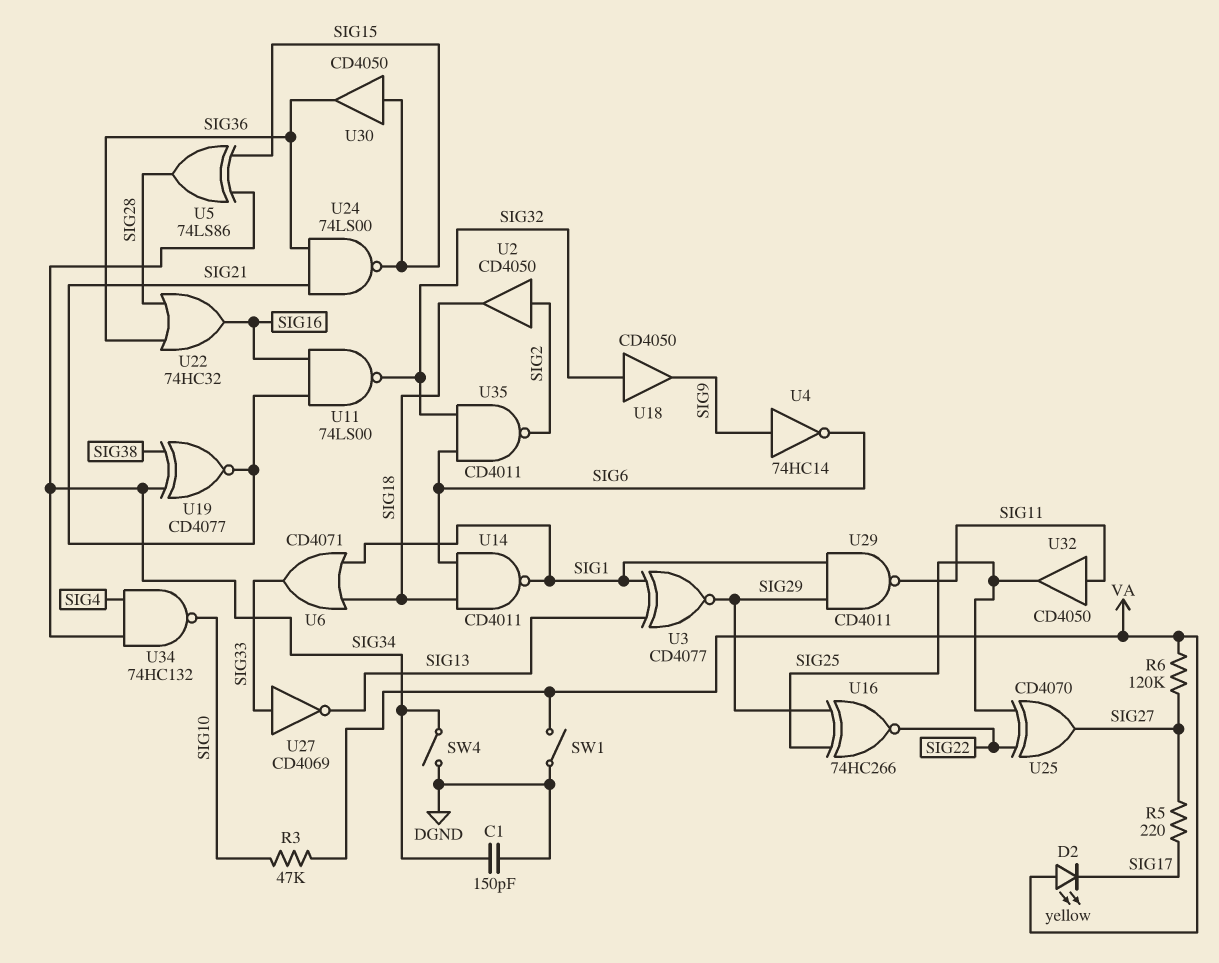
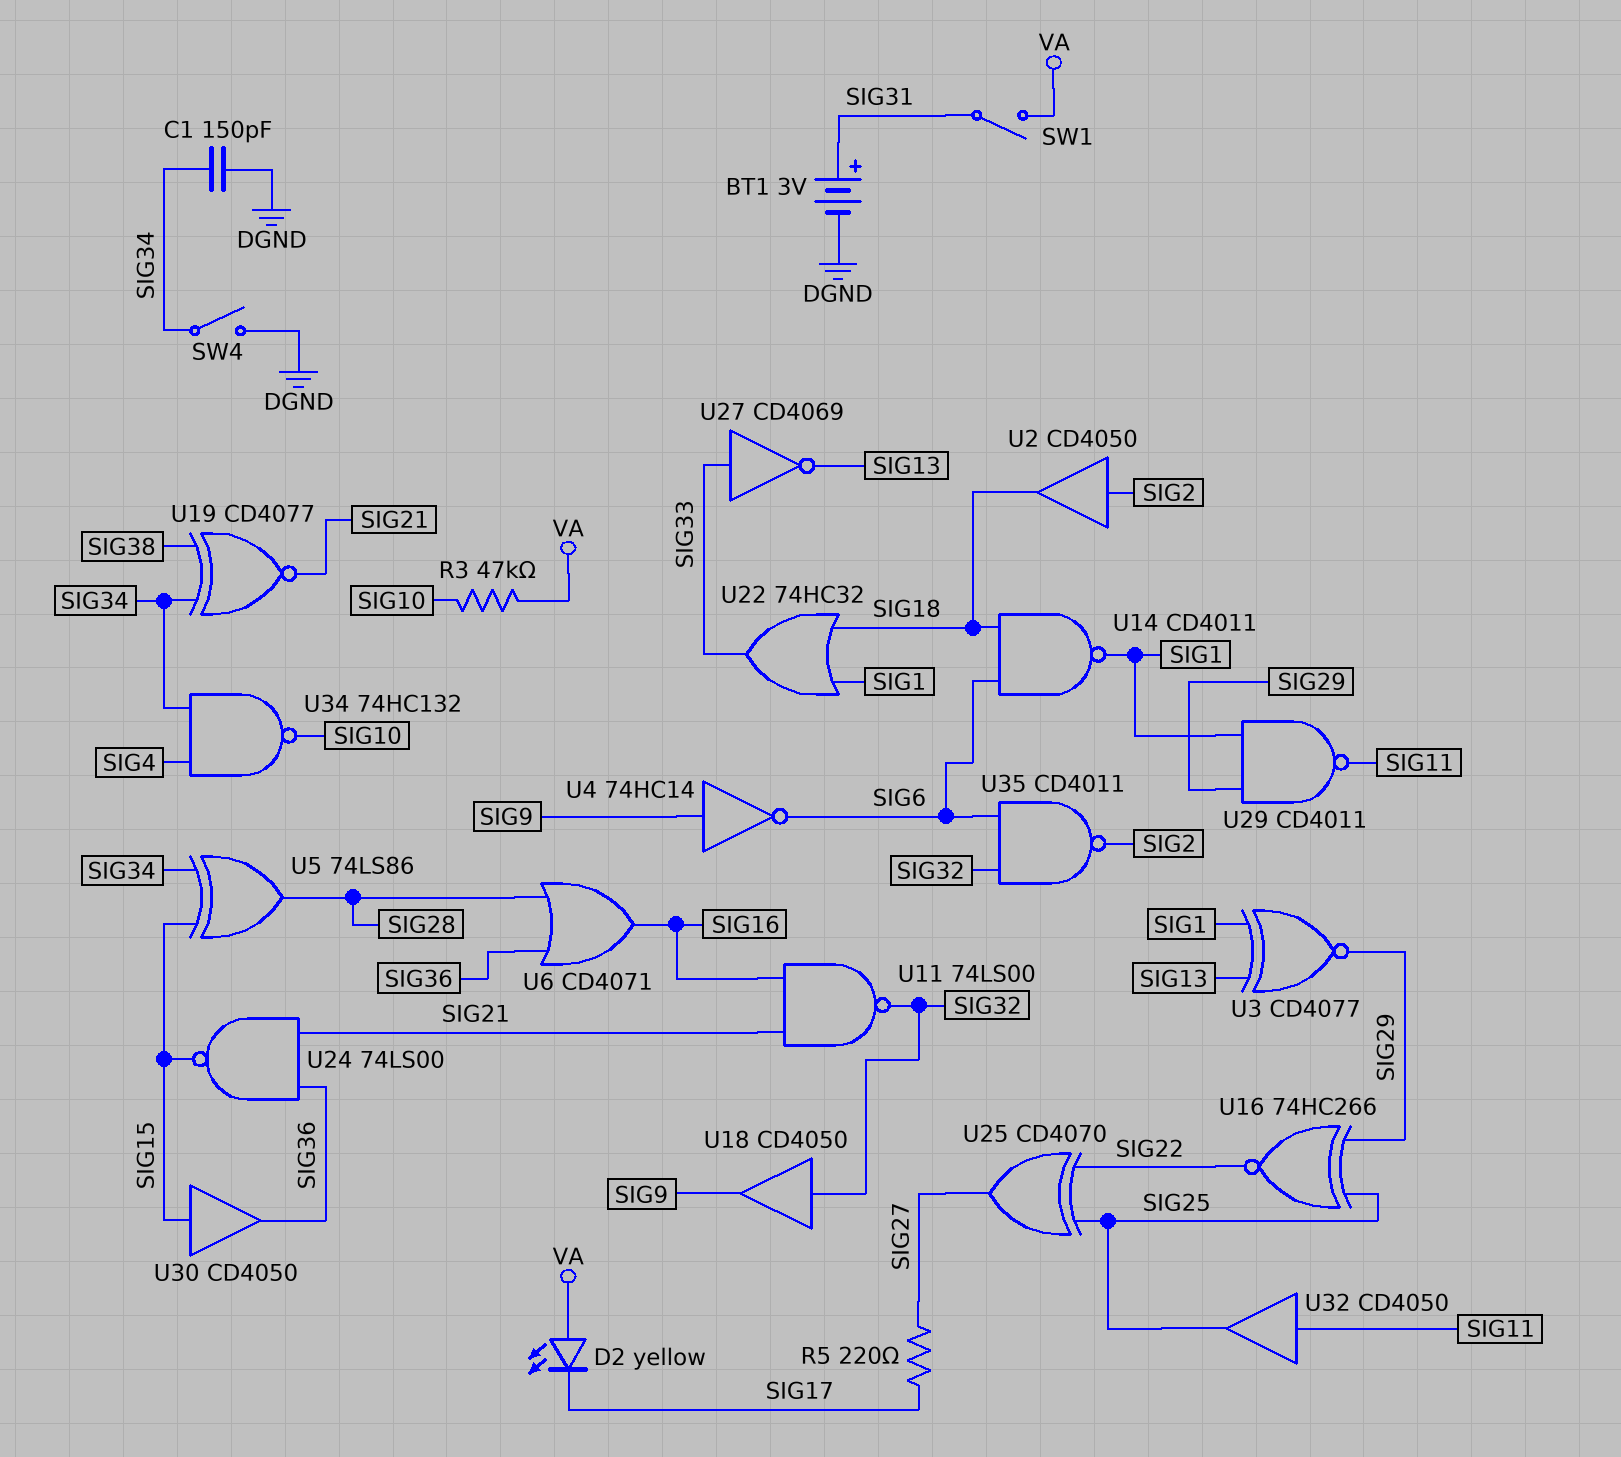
BT1: none -> 3V (plus SIG31, minus DGND)
R6: 120k (SIG27, VA) -> none
SW1: switch (DGND, VA) -> switch (SIG31, VA)
U6: OR CD4071 (in SIG1, in SIG18, out SIG33) -> OR CD4071 (in SIG28, in SIG36, out SIG16)
U22: OR 74HC32 (in SIG28, in SIG36, out SIG16) -> OR 74HC32 (in SIG1, in SIG18, out SIG33)

